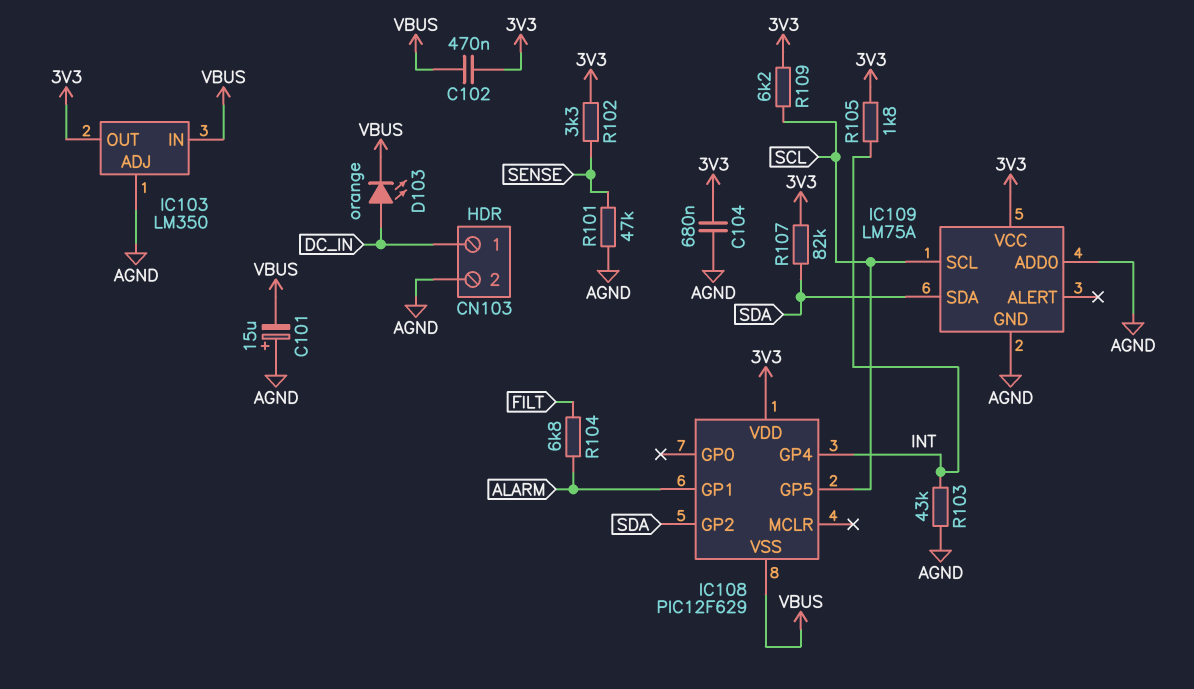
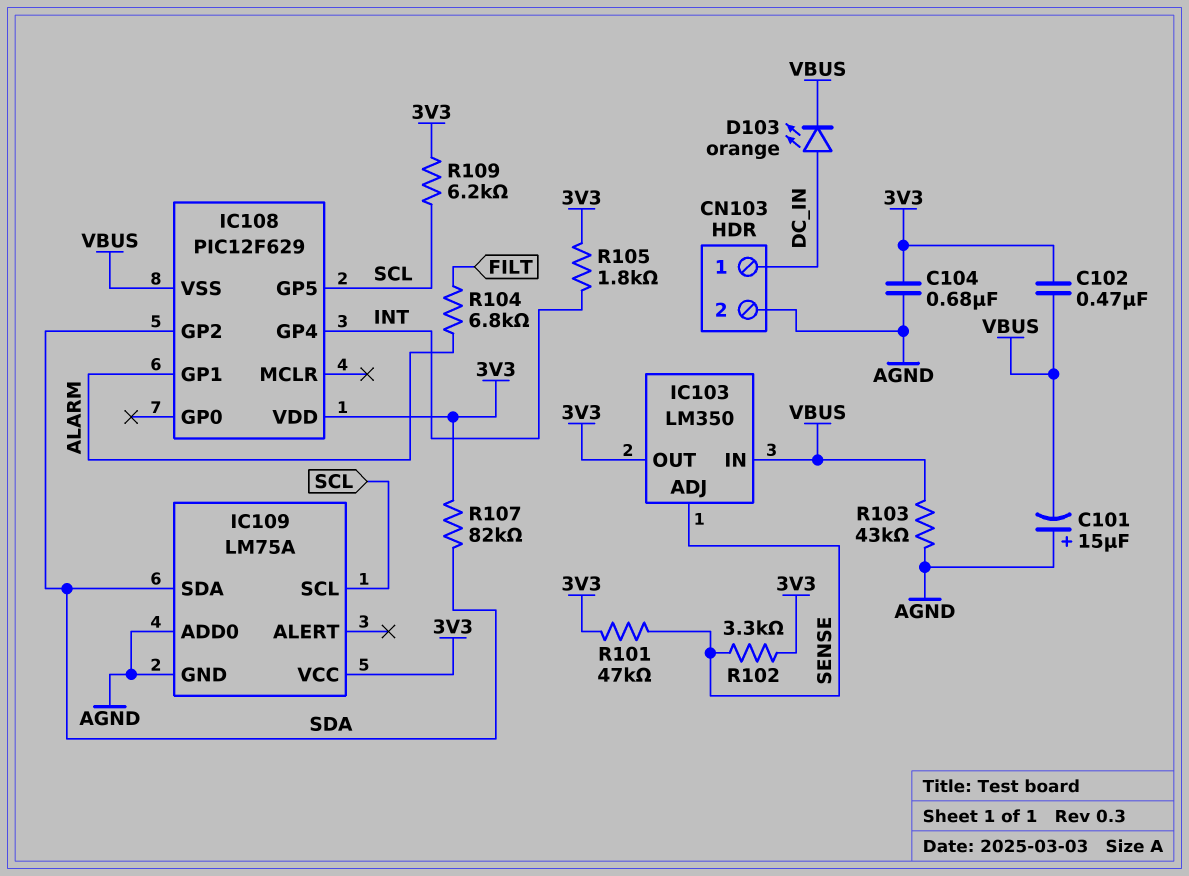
IC103 pin ADJ: AGND -> SENSE
R101: 47k (AGND, SENSE) -> 47k (3V3, SENSE)
R103: 43k (AGND, INT) -> 43k (AGND, VBUS)

